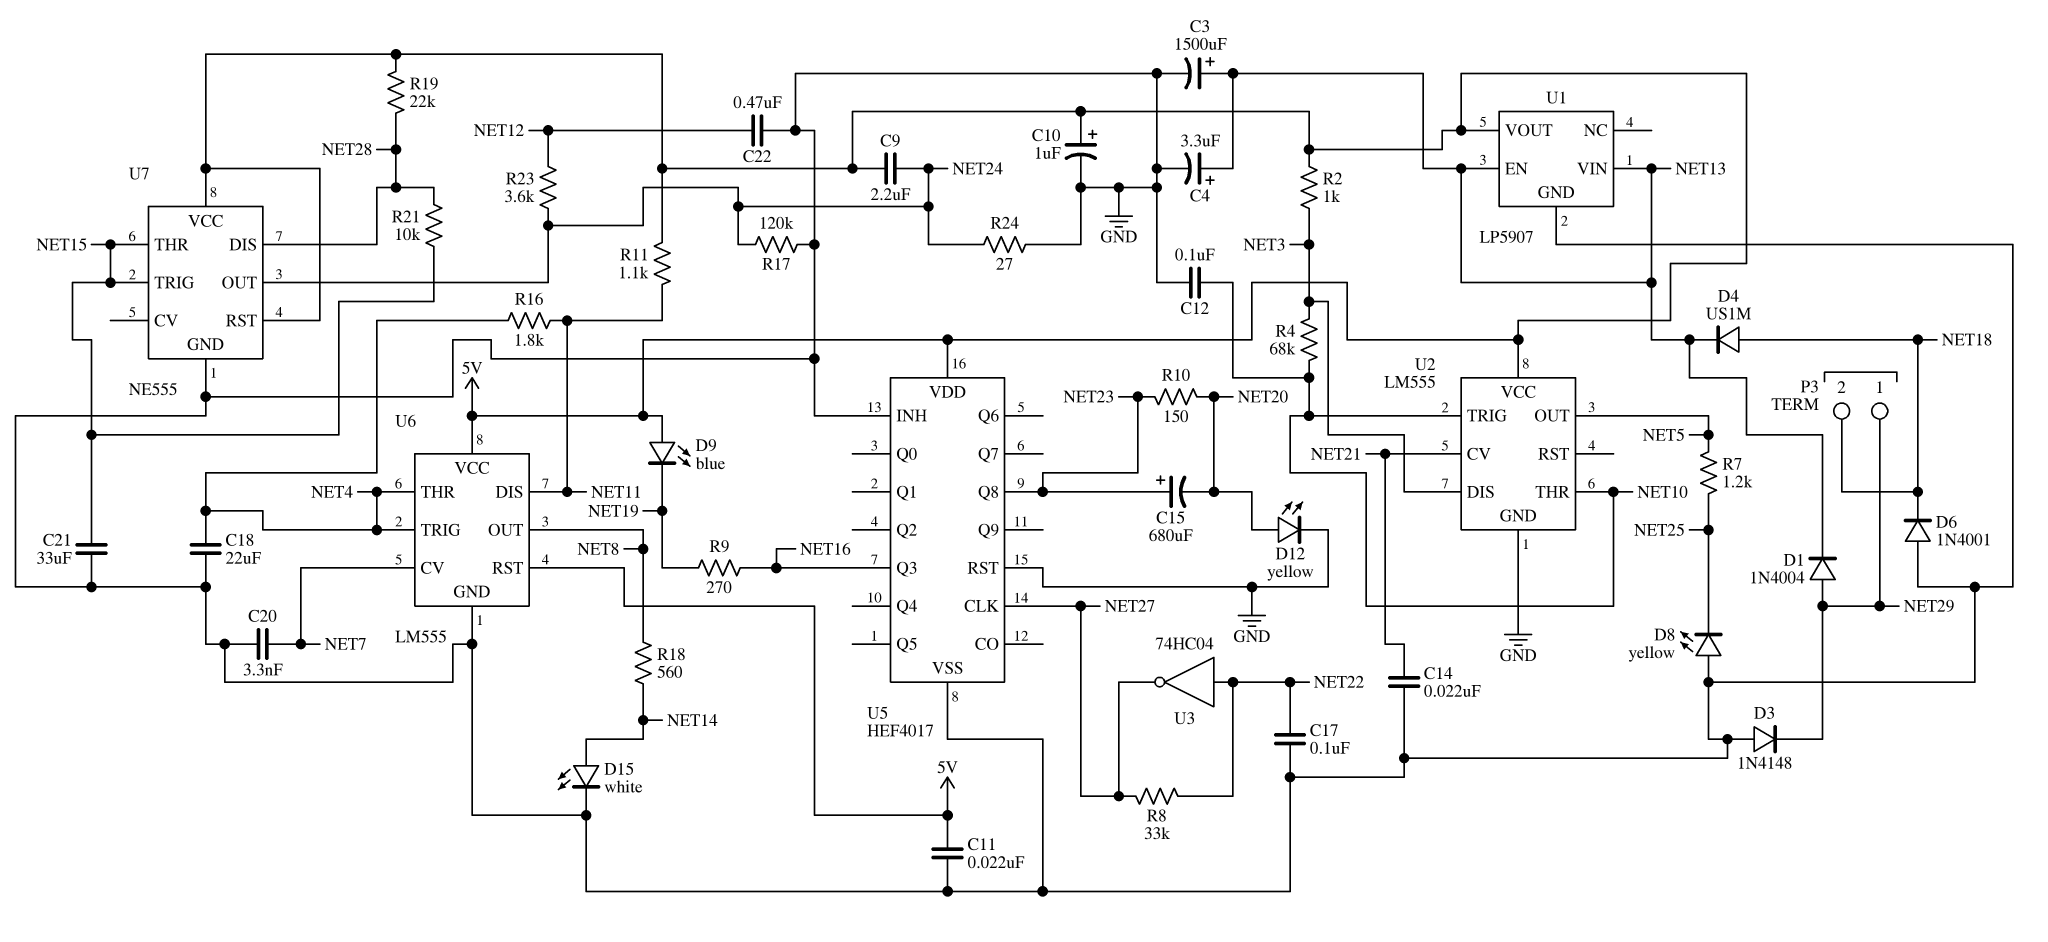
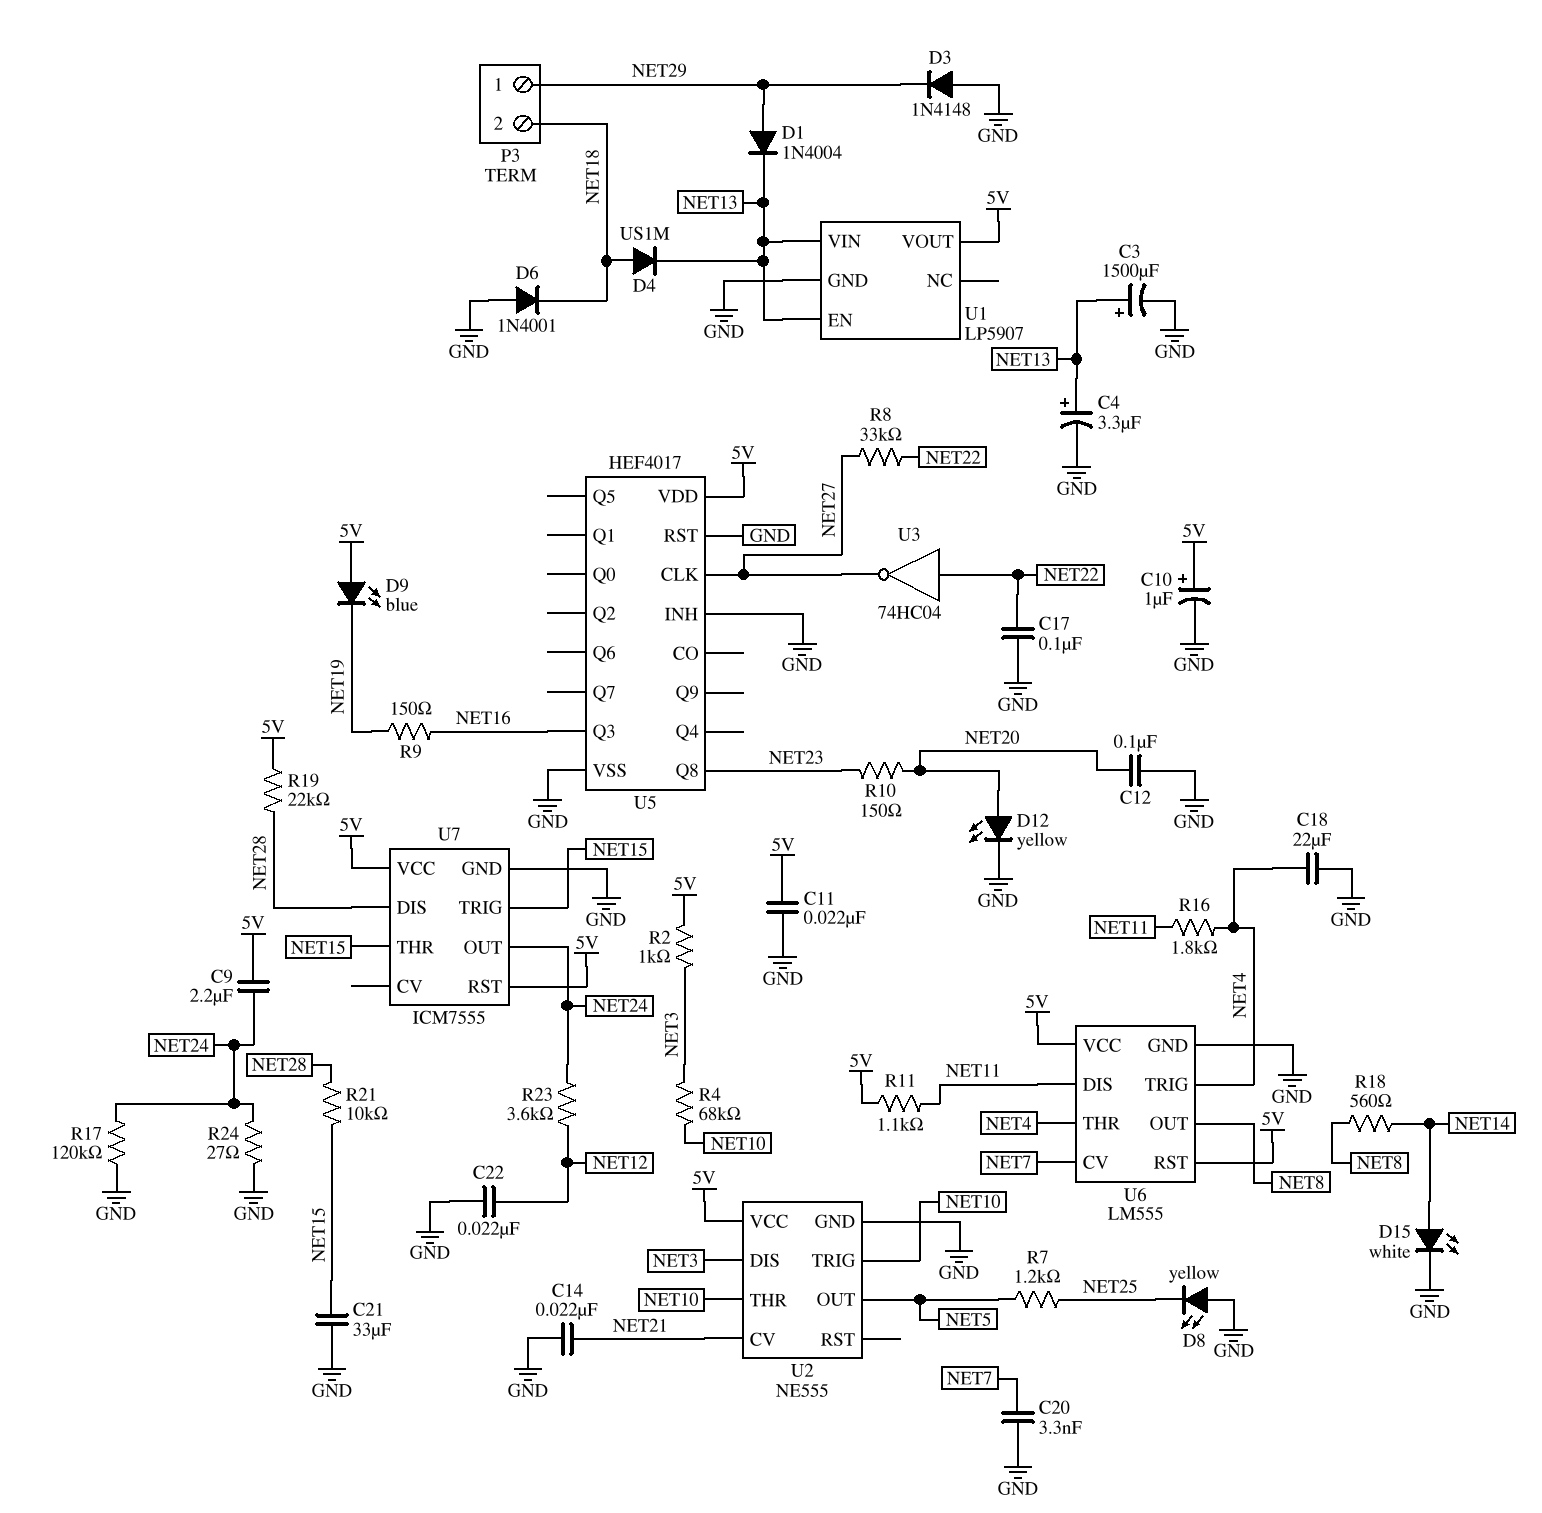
C12: 100nF (GND, NET10) -> 100nF (GND, NET20)
C15: 680uF (plus NET23, minus NET20) -> none
C22: 470nF (GND, NET12) -> 22nF (GND, NET12)
R9: 270 (NET16, NET19) -> 150 (NET16, NET19)
U2: LM555 -> NE555
U7: NE555 -> ICM7555

